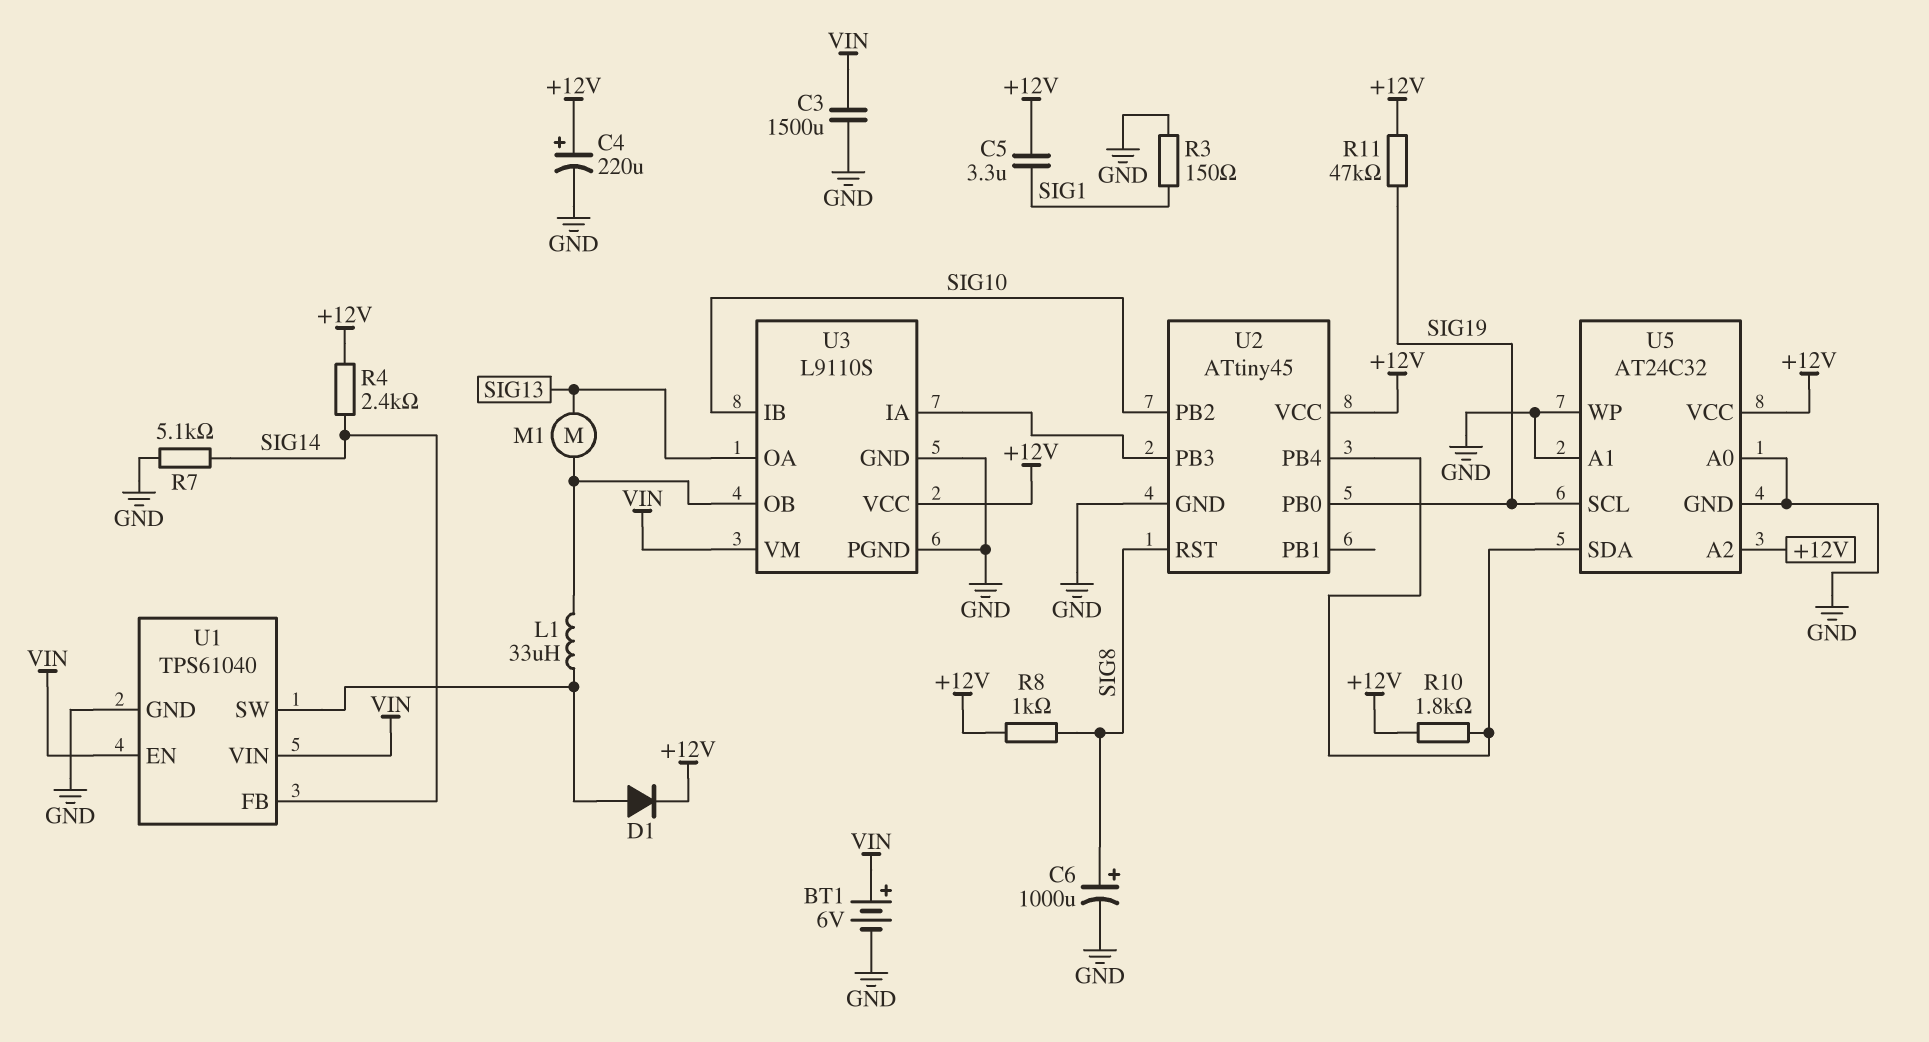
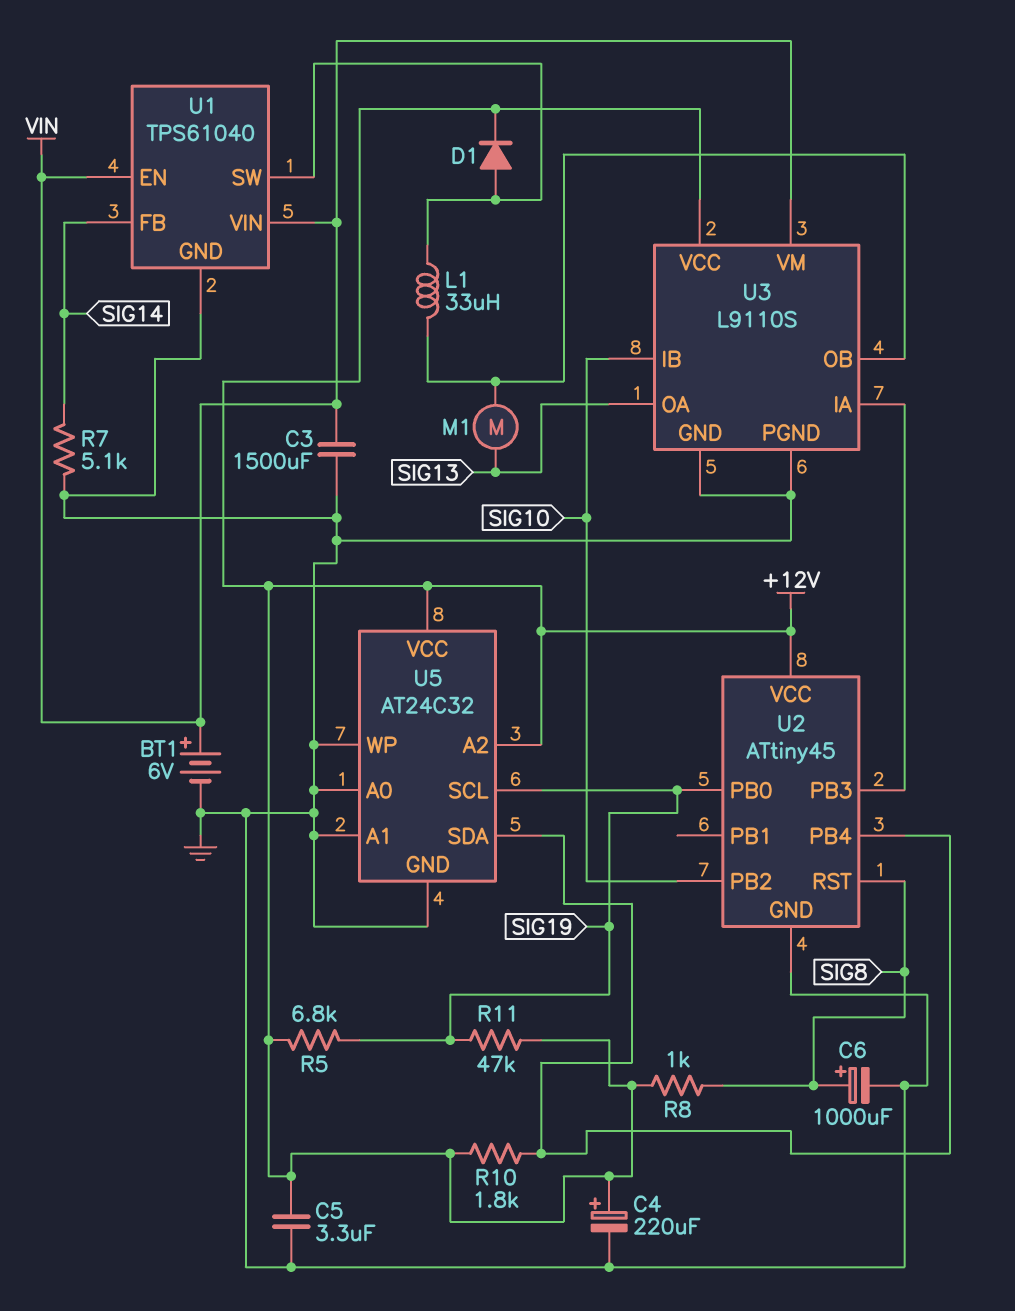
C5: 3.3uF (+12V, SIG1) -> 3.3uF (+12V, GND)
R3: 150 (GND, SIG1) -> none
R4: 2.4k (+12V, SIG14) -> none
R5: none -> 6.8k (+12V, SIG19)

